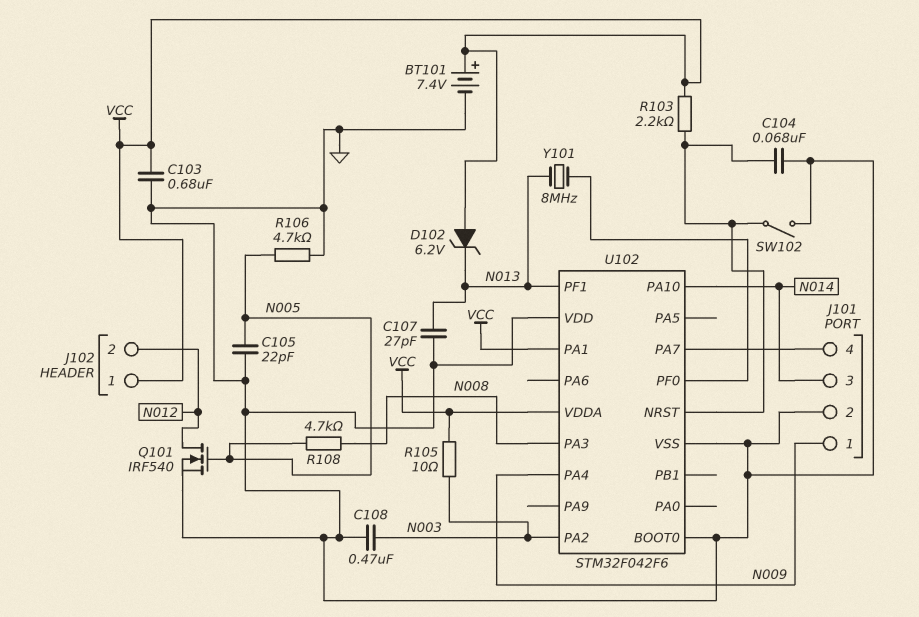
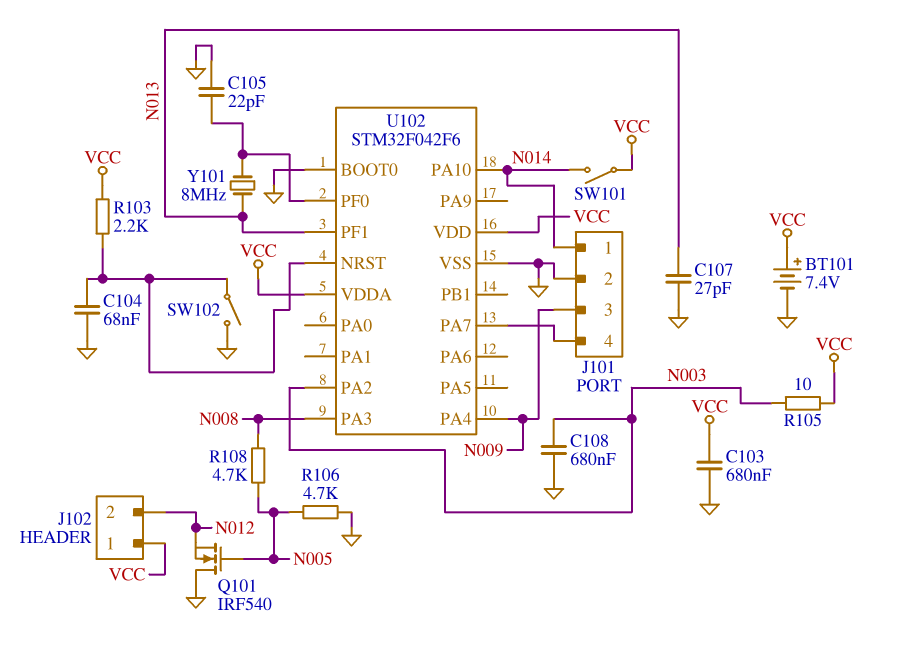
C105: 22pF (GND, N005) -> 22pF (GND, U102/PF0)
C108: 470nF (GND, N003) -> 680nF (GND, N003)
D102: zener 6.2V (A VCC, K N013) -> none
J101 pin 1: N009 -> N014
J101 pin 3: N014 -> N009
Q101: NMOS IRF540 (G N005, D N012, S GND) -> NMOS IRF540 (G N005, D GND, S N012)
SW101: none -> switch (N014, VCC)
U102 pin PA1: VCC -> none
U102 pin VDD: GND -> VCC

